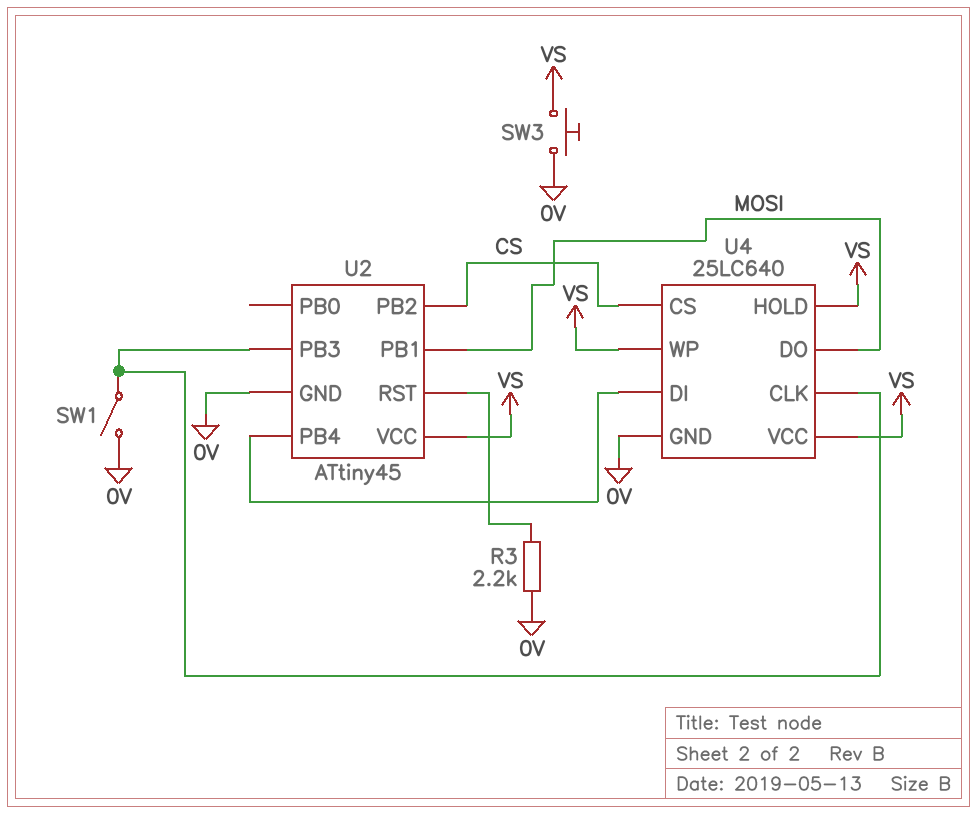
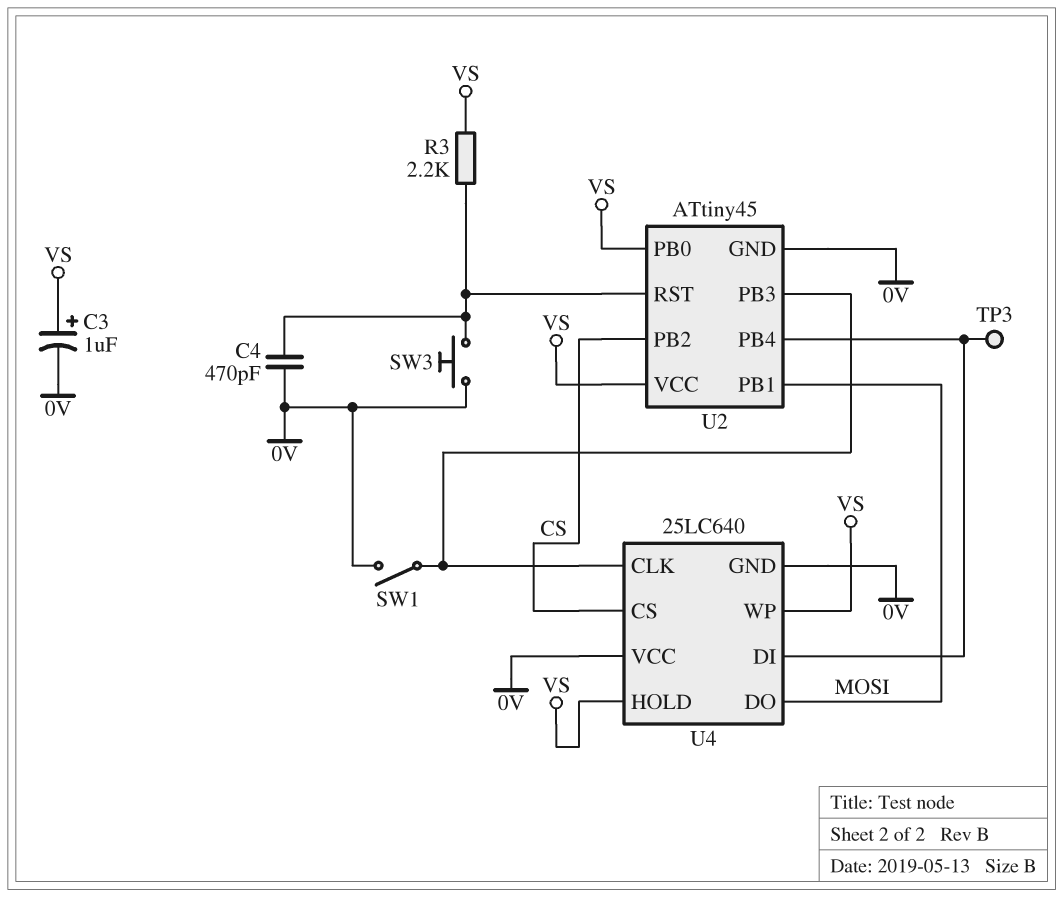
C3: none -> 1uF (plus VS, minus 0V)
C4: none -> 470pF (0V, U2/RST)
R3: 2.2k (0V, U2/RST) -> 2.2k (U2/RST, VS)
SW3: button (0V, VS) -> button (0V, U2/RST)
TP3: none -> test point (U2/PB4)
U2 pin PB0: none -> VS
U4 pin VCC: VS -> 0V

